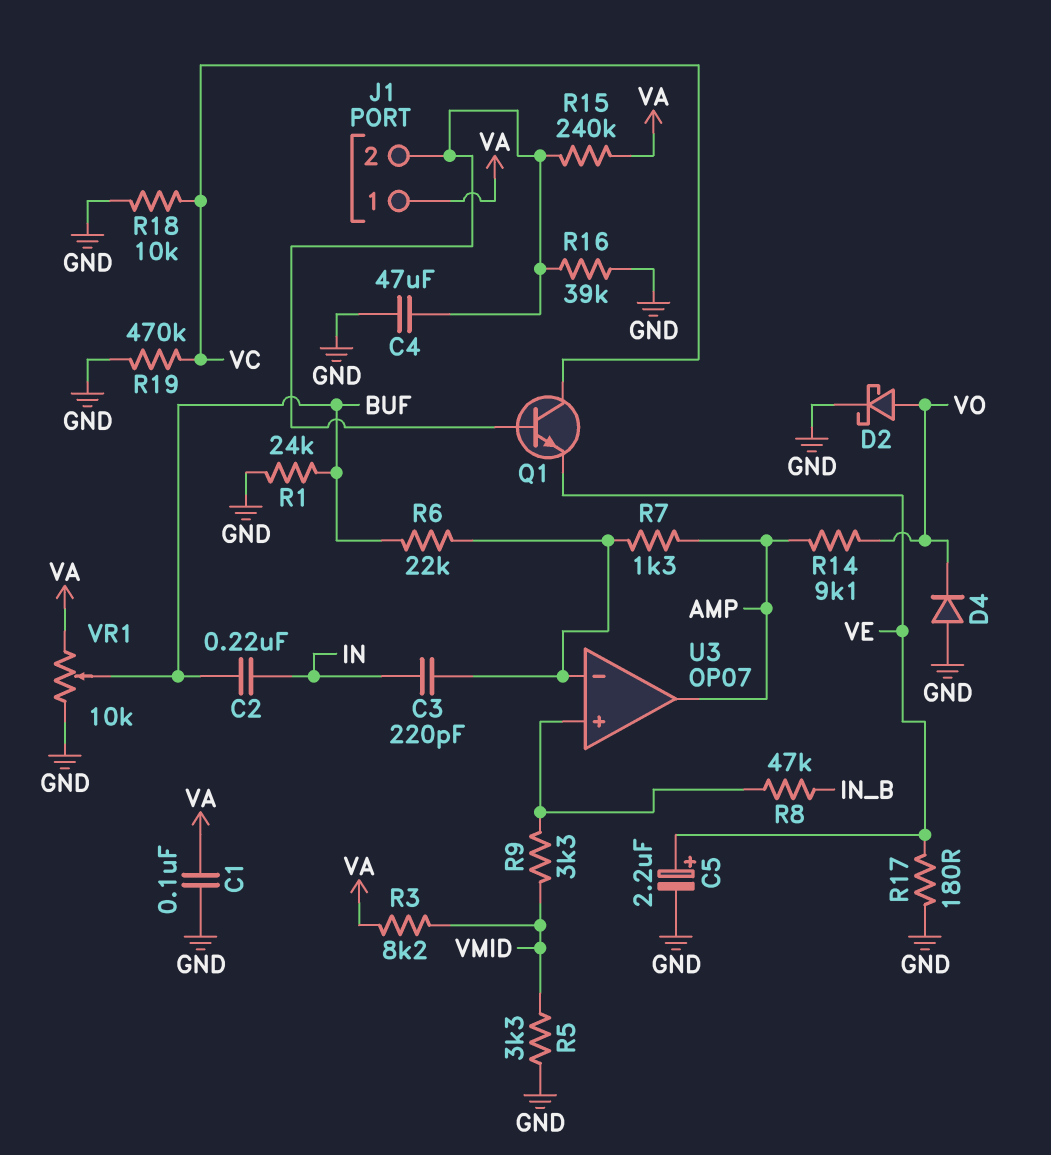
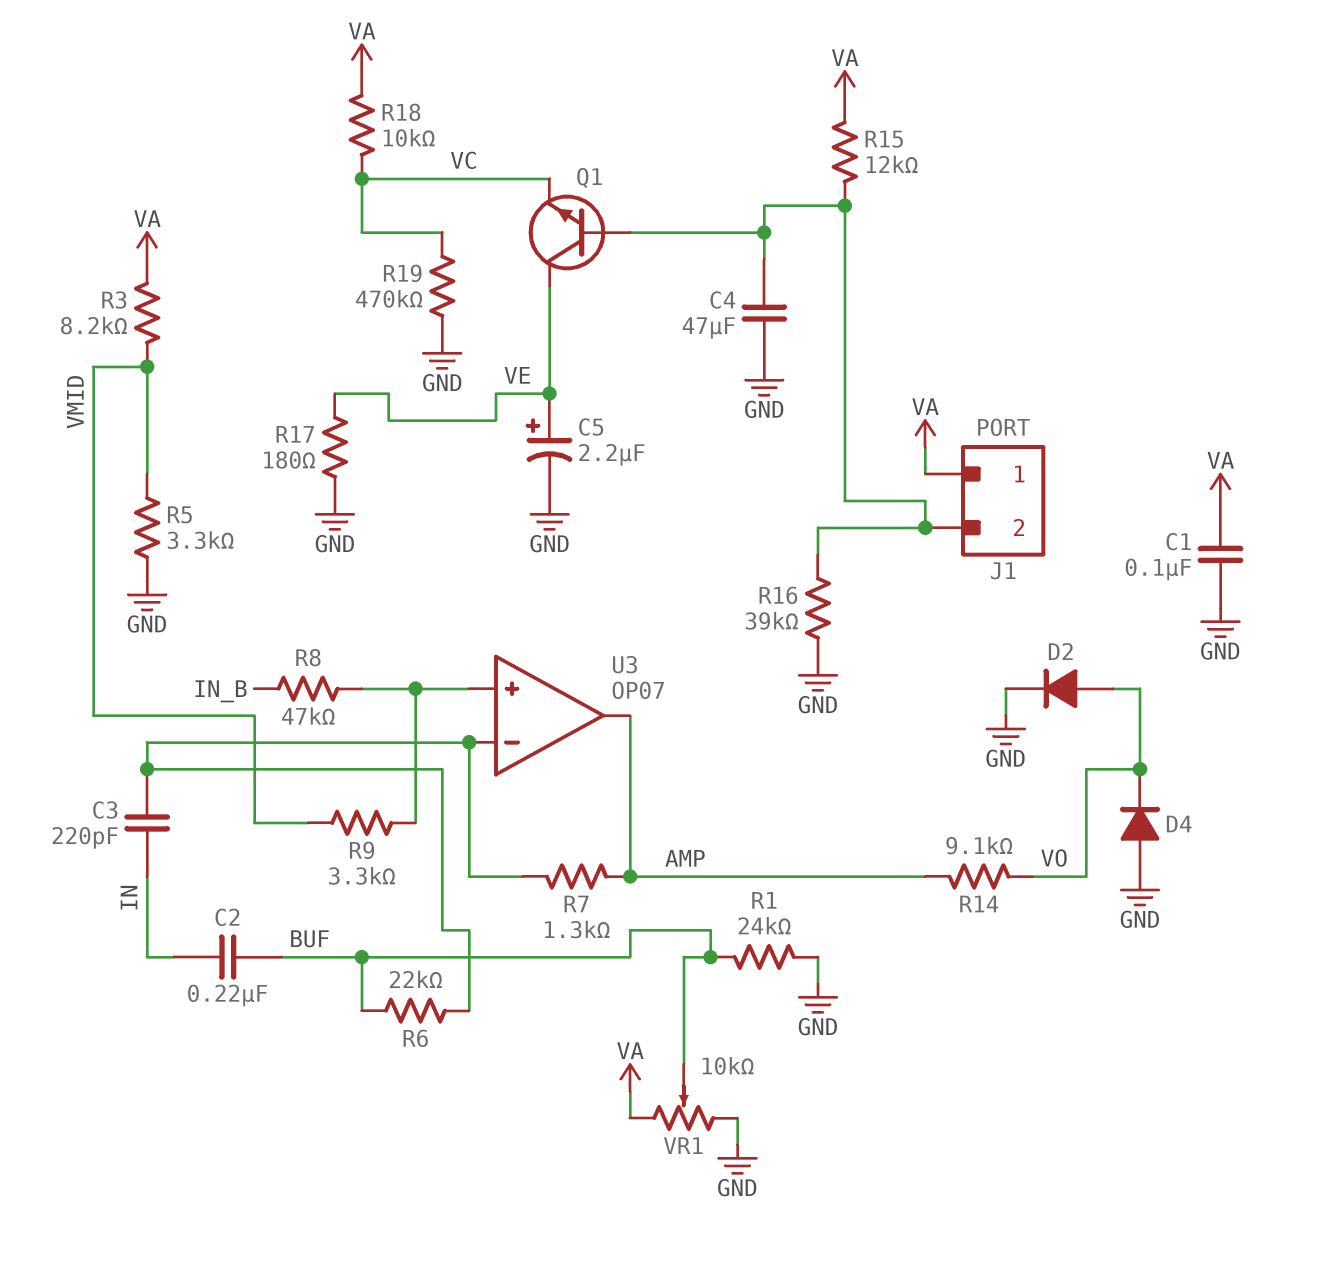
D2: schottky (A VO, K GND) -> diode (A VO, K GND)
Q1: NPN (B J1/2, C VC, E VE) -> NPN (B J1/2, C VE, E VC)
R15: 240k (J1/2, VA) -> 12k (J1/2, VA)
R18: 10k (GND, VC) -> 10k (VA, VC)

